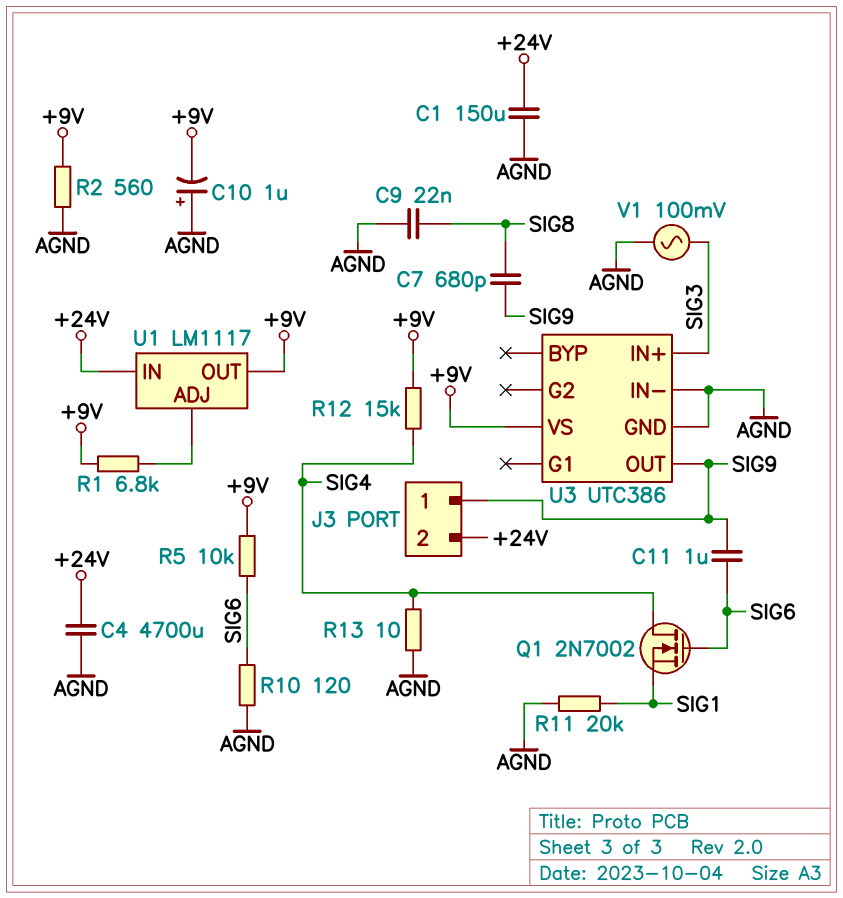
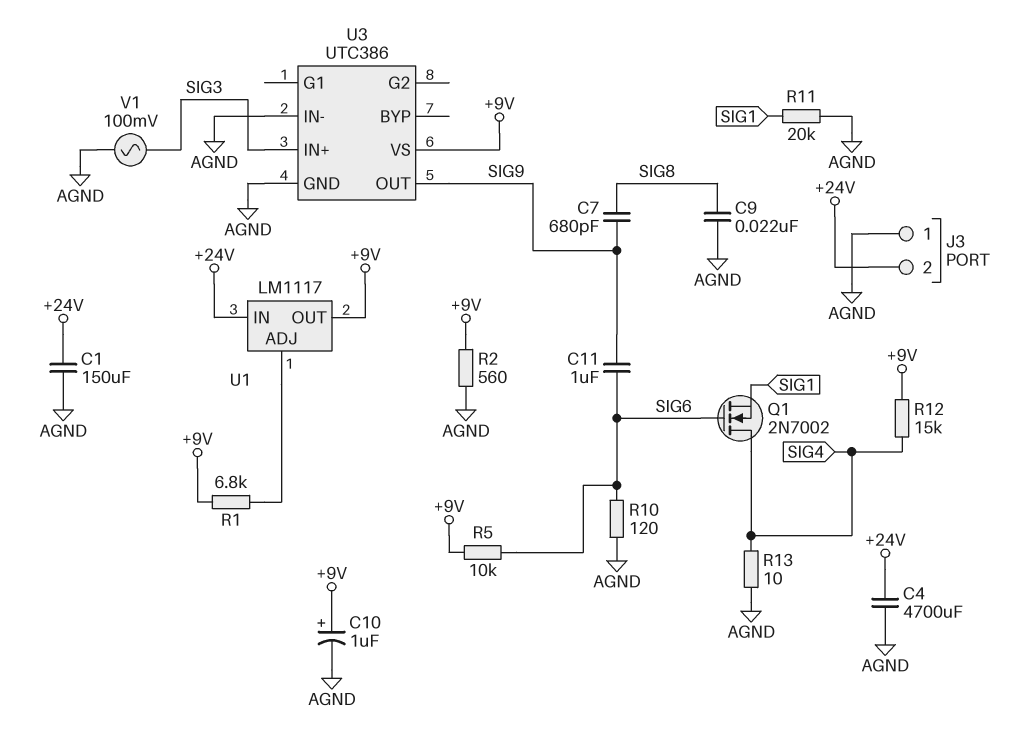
C10: 1uF (plus AGND, minus +9V) -> 1uF (plus +9V, minus AGND)
J3 pin 1: SIG9 -> AGND

